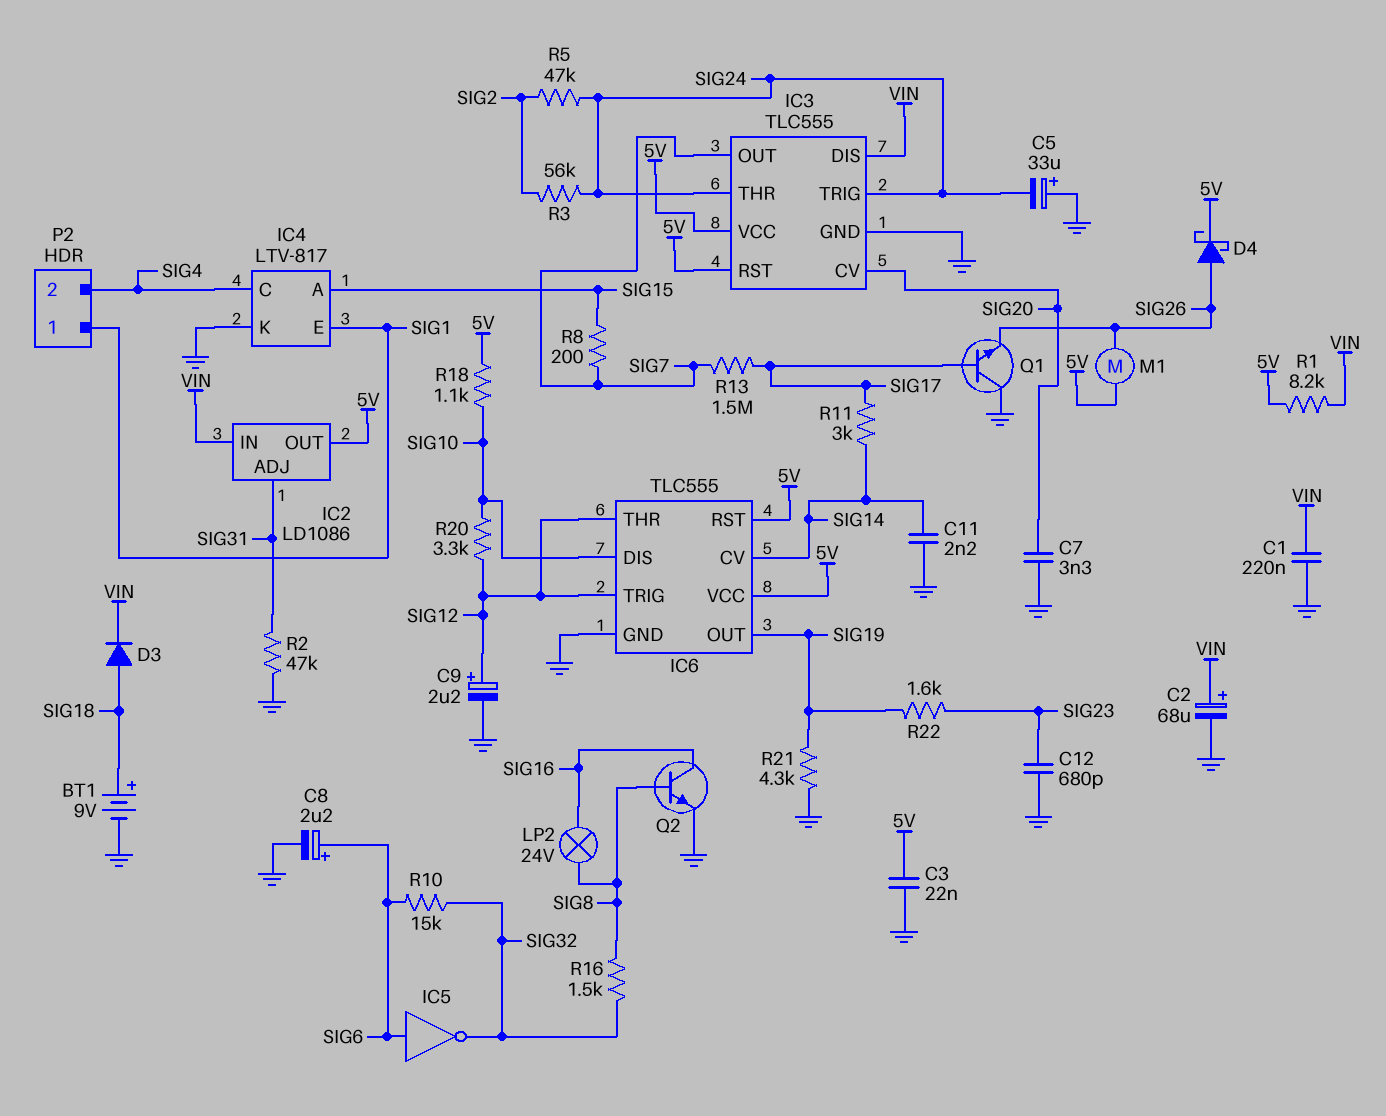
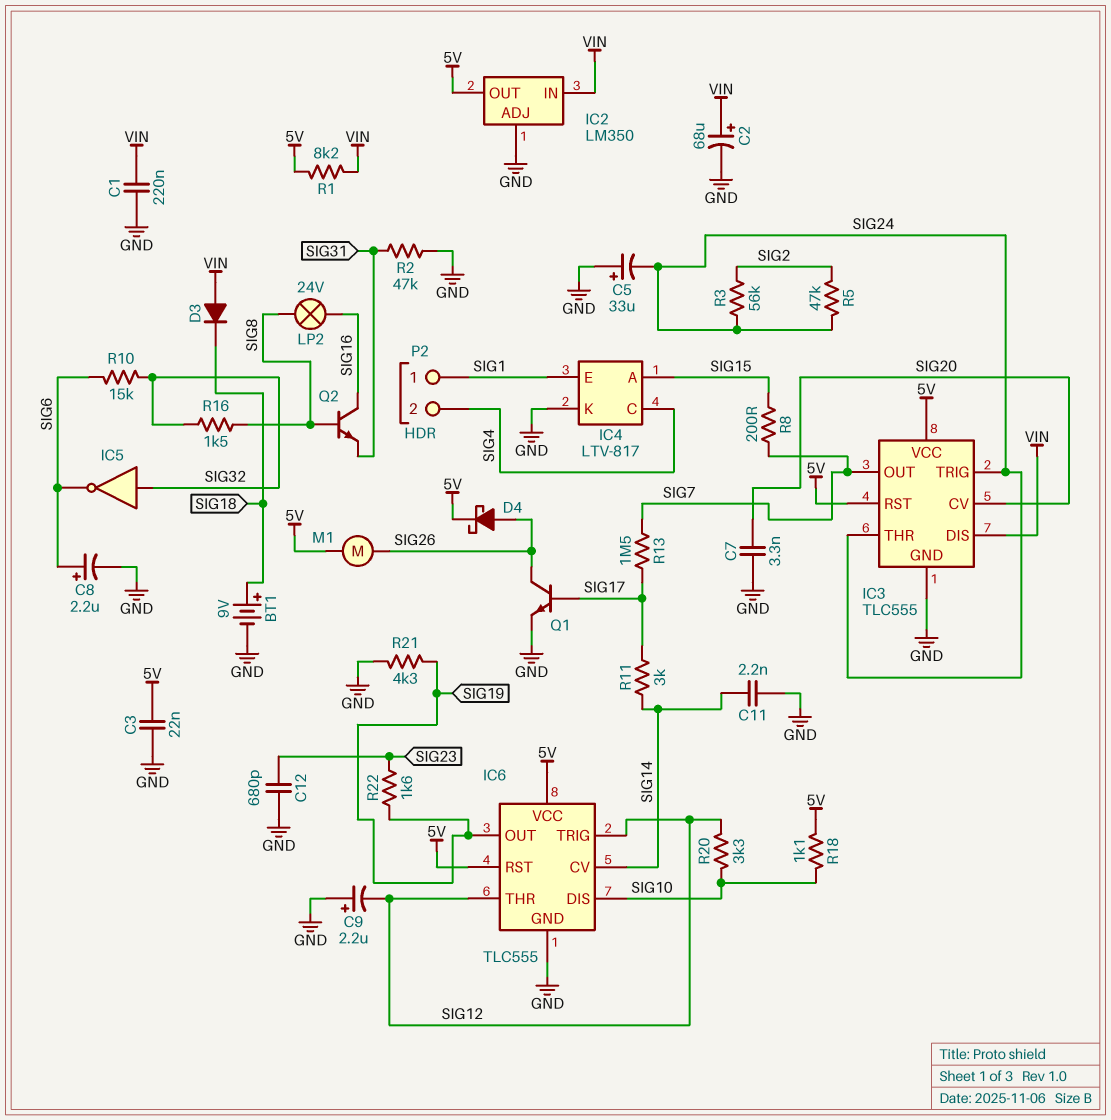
C9: 2.2uF (plus SIG12, minus GND) -> 2.2uF (plus GND, minus SIG12)
D3: diode (A SIG18, K VIN) -> diode (A VIN, K SIG18)
IC2: LD1086 -> LM350
IC2 pin ADJ: SIG31 -> GND
IC5: NOT (in SIG6, out SIG32) -> NOT (in SIG32, out SIG6)
Q1: NPN (B SIG17, C GND, E SIG26) -> NPN (B SIG17, C SIG26, E GND)
Q2: NPN (B SIG8, C SIG16, E GND) -> NPN (B SIG8, C SIG16, E SIG31)

